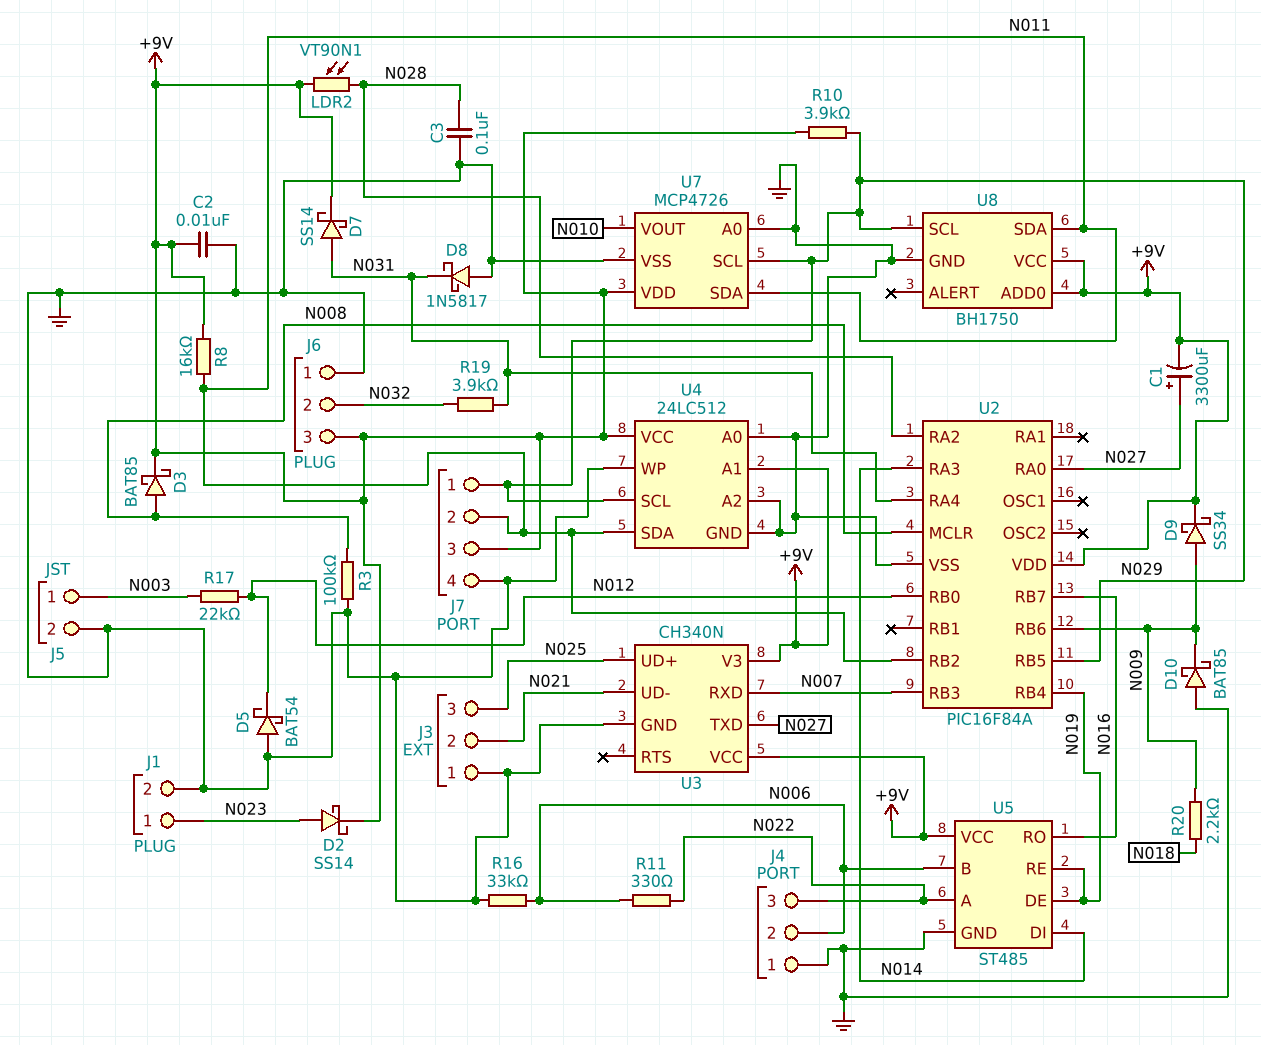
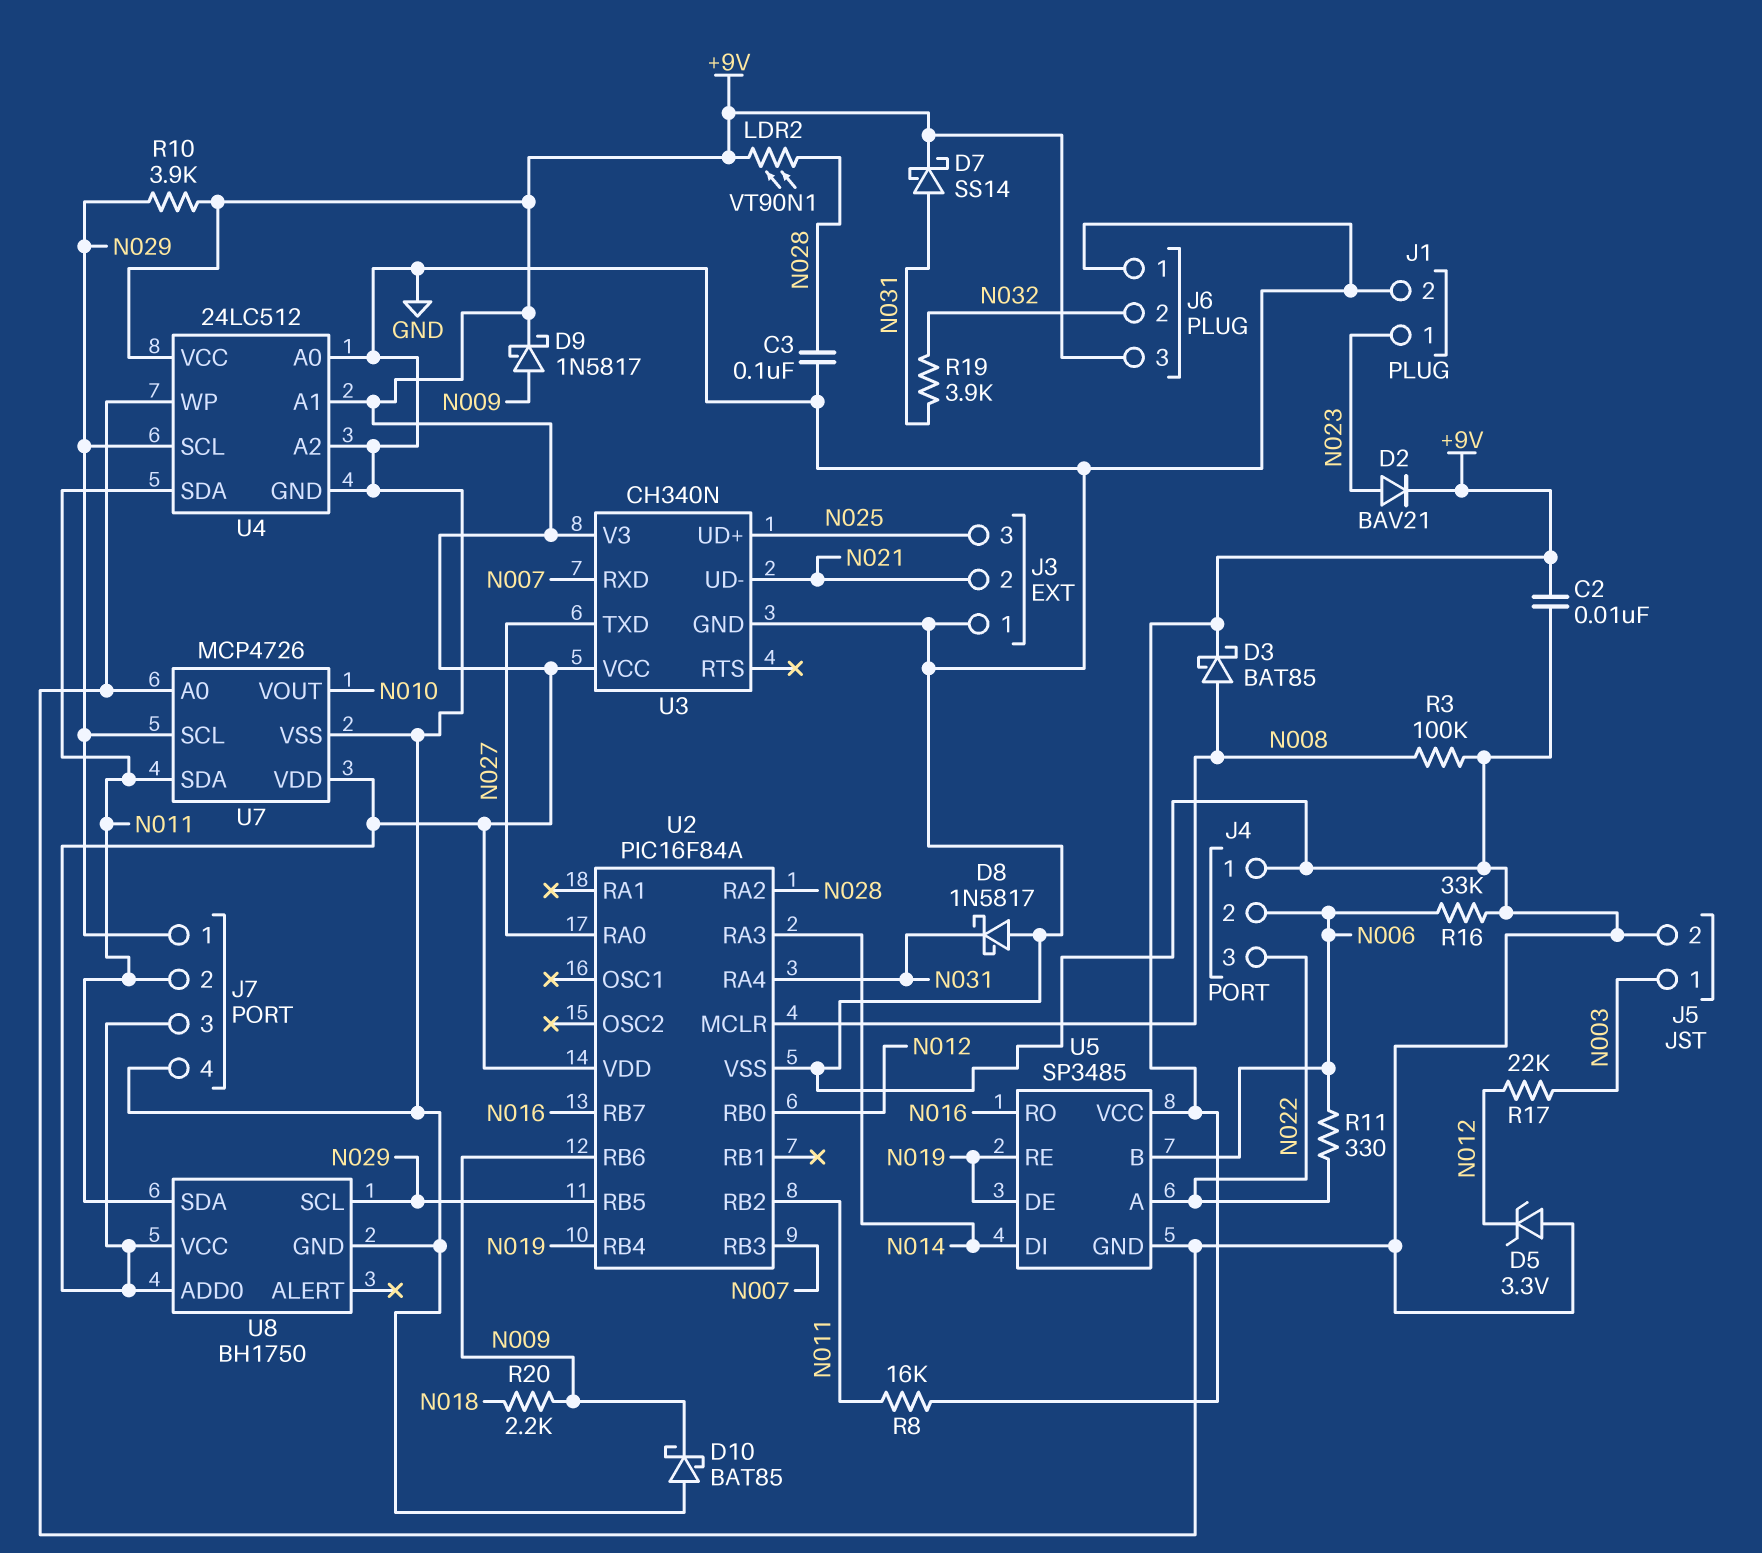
C1: 3300uF (plus N027, minus +9V) -> none
D2: schottky SS14 (A N023, K +9V) -> diode BAV21 (A N023, K +9V)
D5: schottky BAT54 (A GND, K N012) -> zener 3.3V (A GND, K N012)
D9: schottky SS34 (A N009, K +9V) -> schottky 1N5817 (A N009, K +9V)
U5: ST485 -> SP3485

